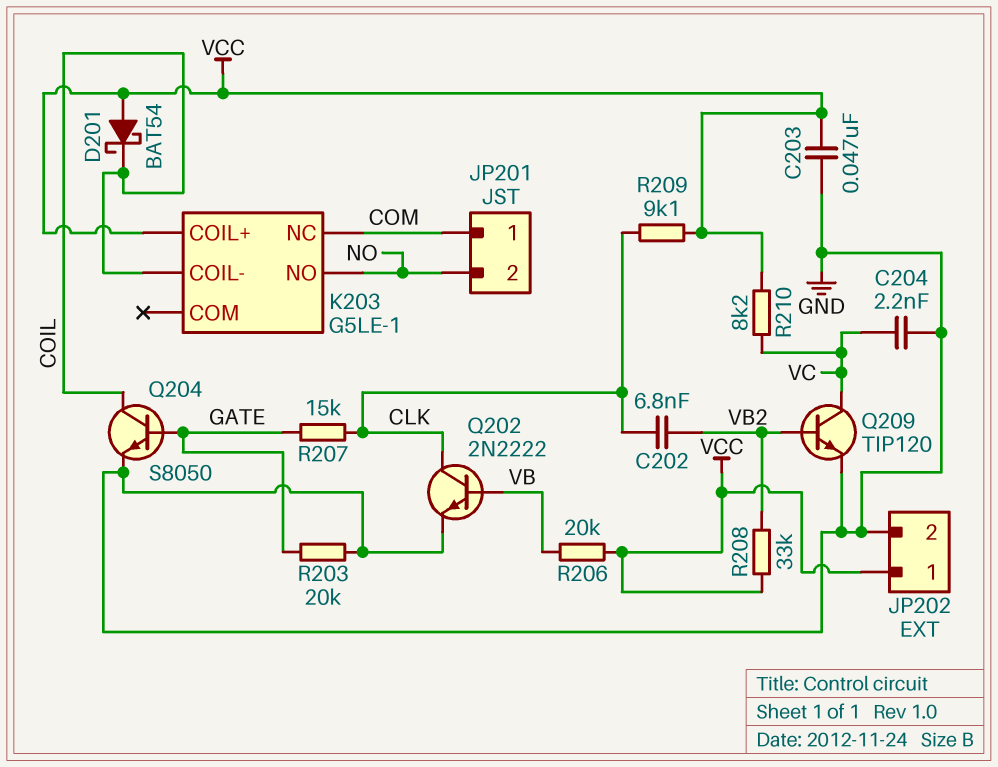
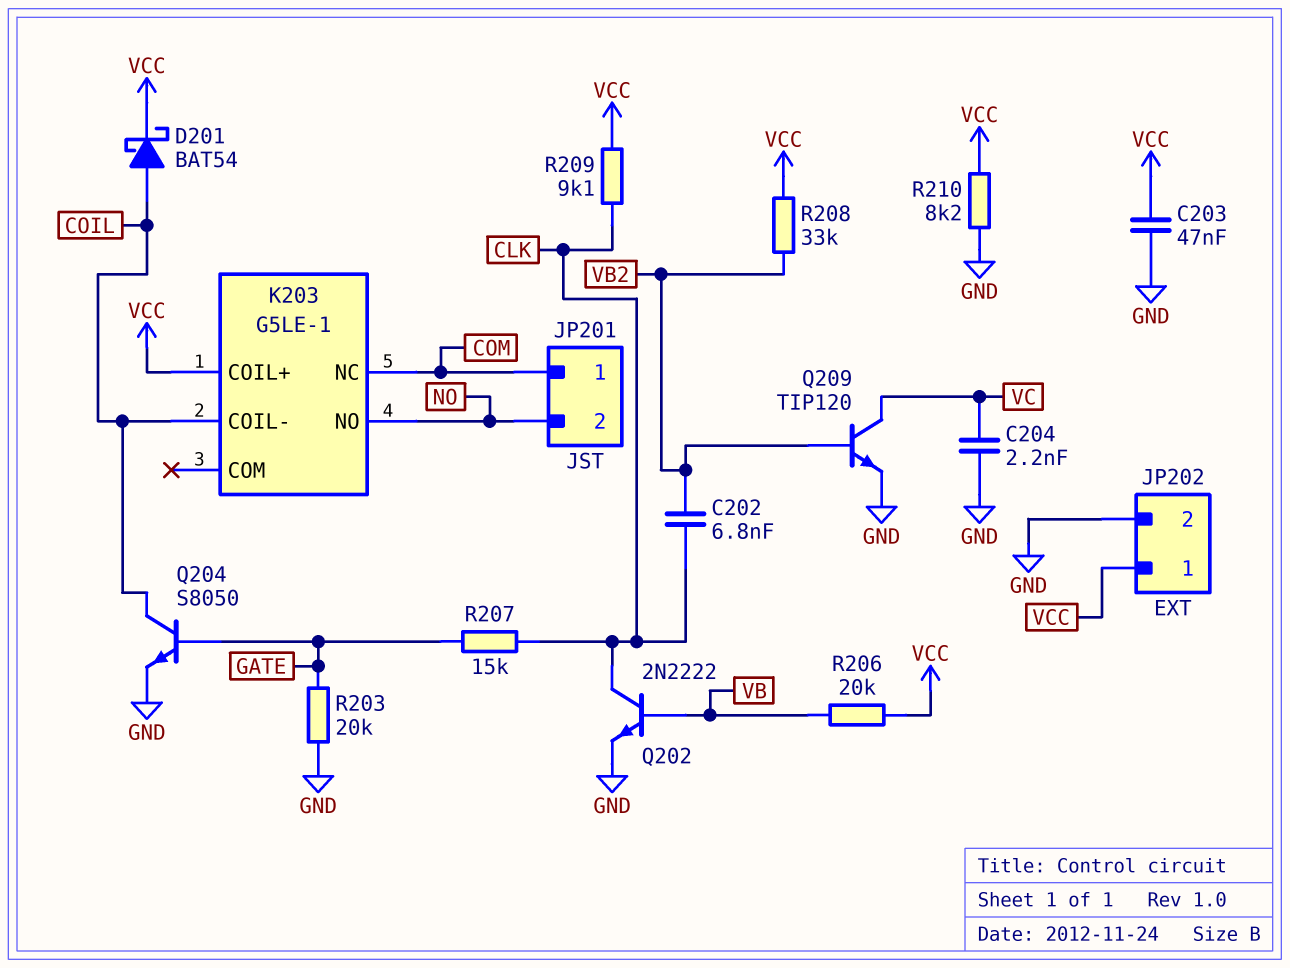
D201: schottky BAT54 (A VCC, K COIL) -> schottky BAT54 (A COIL, K VCC)
R210: 8.2k (VC, VCC) -> 8.2k (GND, VCC)

